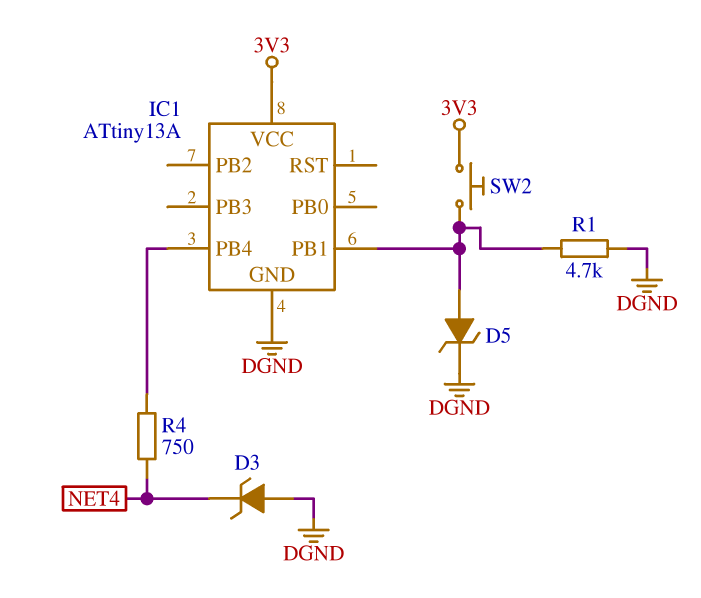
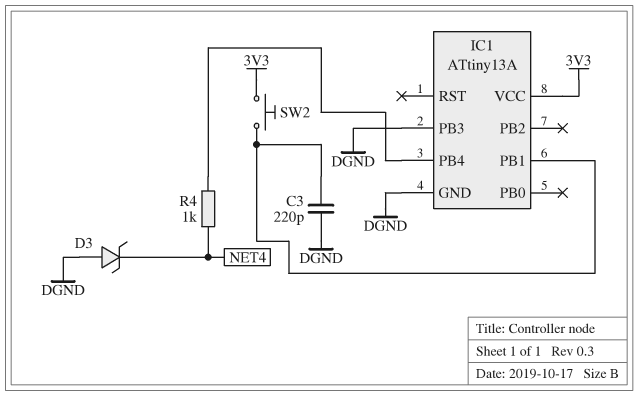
C3: none -> 220pF (DGND, IC1/PB1)
D5: zener (A IC1/PB1, K DGND) -> none
IC1 pin PB3: none -> DGND
R1: 4.7k (DGND, IC1/PB1) -> none
R4: 750 (IC1/PB4, NET4) -> 1k (IC1/PB4, NET4)

